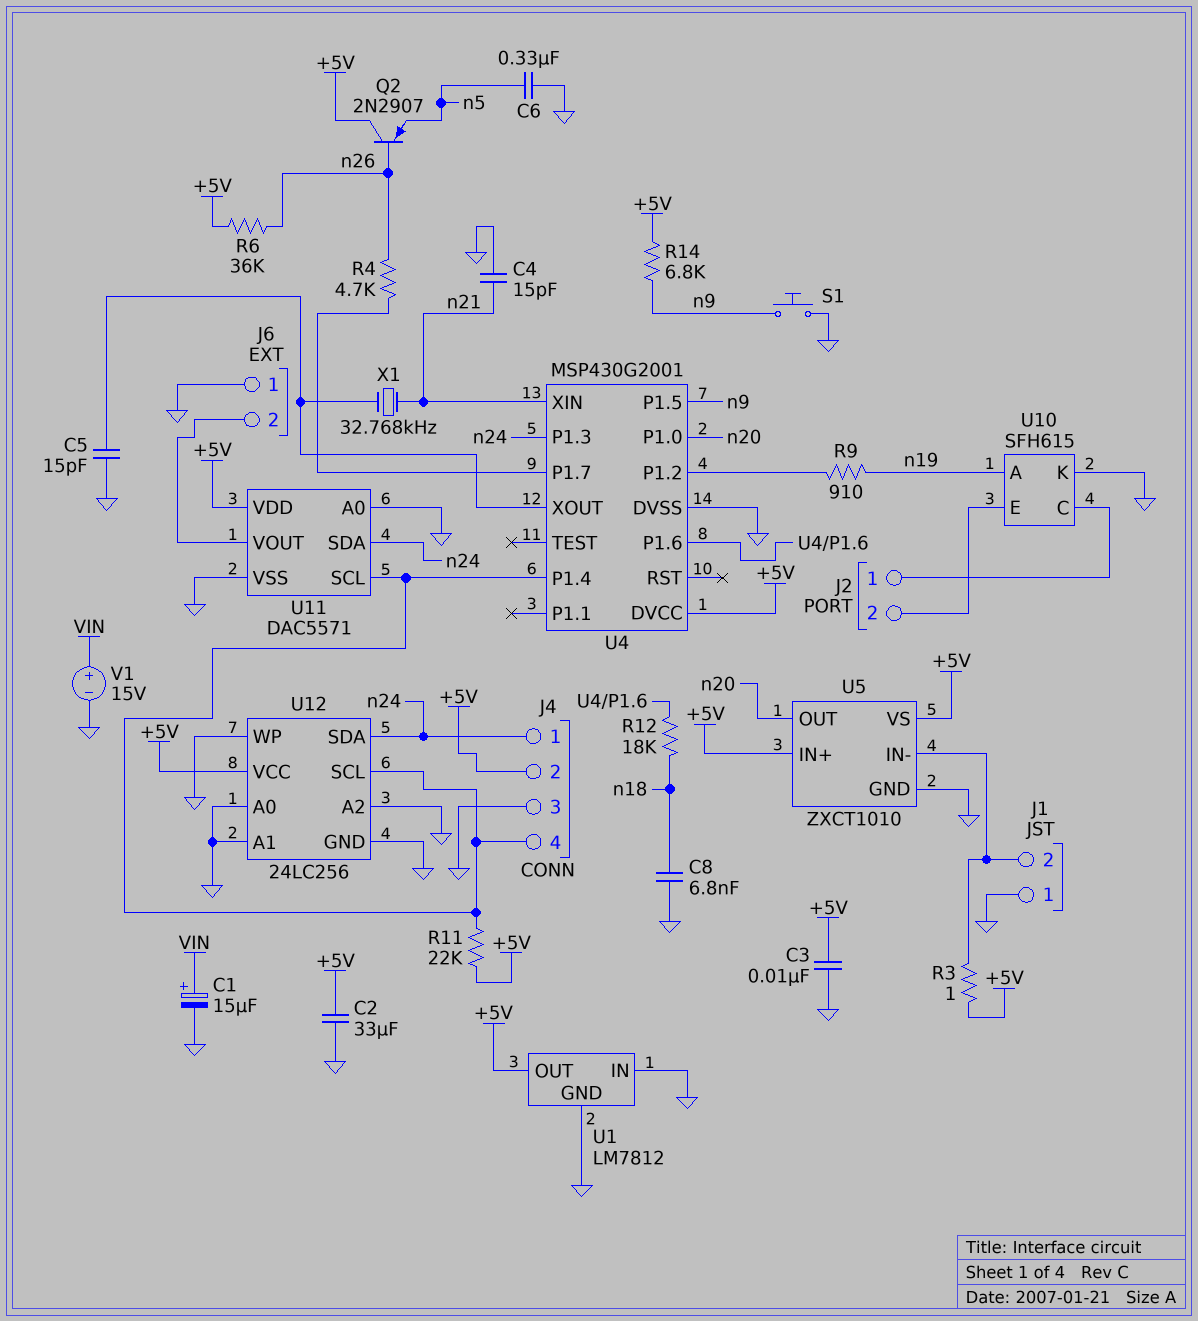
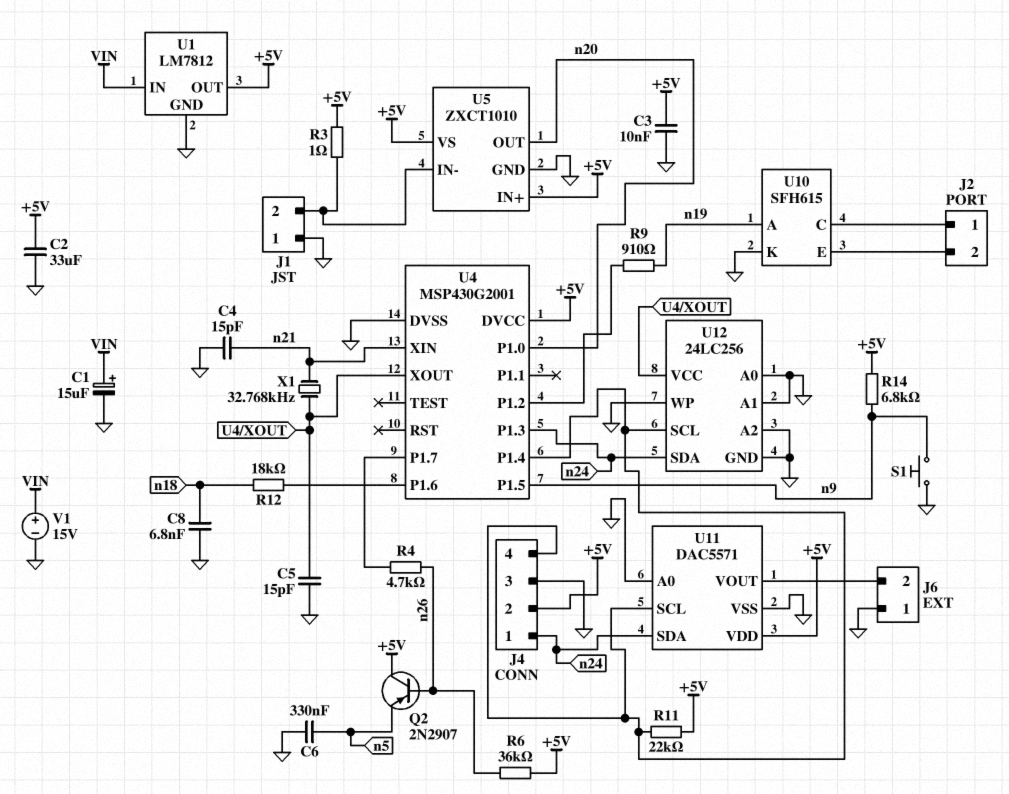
U1 pin IN: GND -> VIN
U12 pin VCC: +5V -> U4/XOUT

